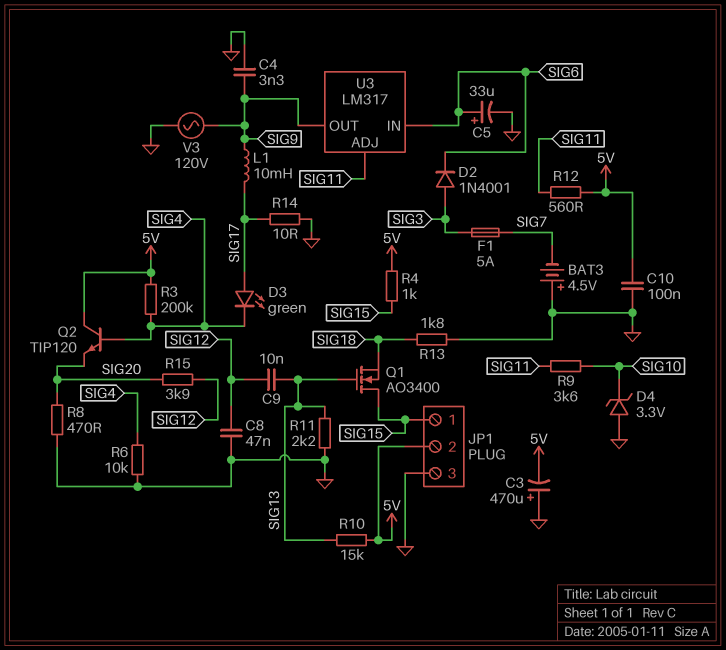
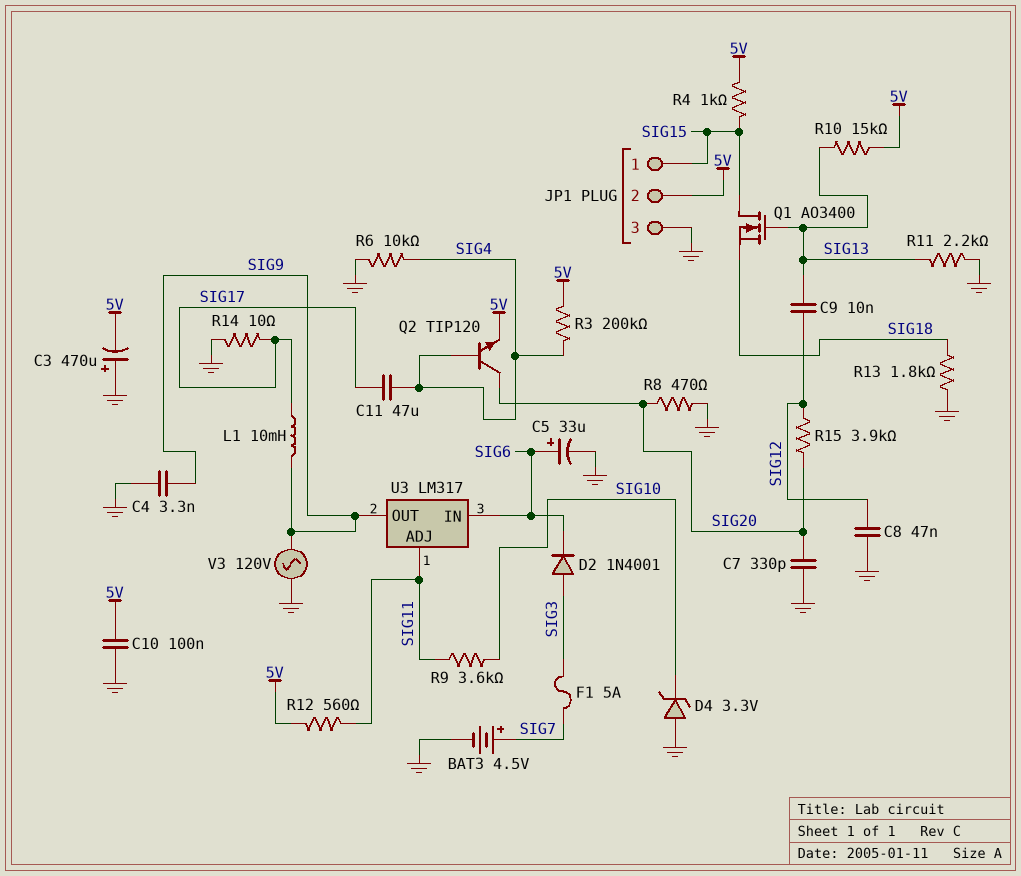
BAT3: 4.5V (plus GND, minus SIG7) -> 4.5V (plus SIG7, minus GND)
C7: none -> 330pF (GND, SIG20)
C11: none -> 47uF (SIG4, SIG17)
D3: LED green (A SIG17, K SIG4) -> none
Q2: NPN TIP120 (B SIG4, C 5V, E SIG20) -> NPN TIP120 (B SIG4, C SIG20, E 5V)

